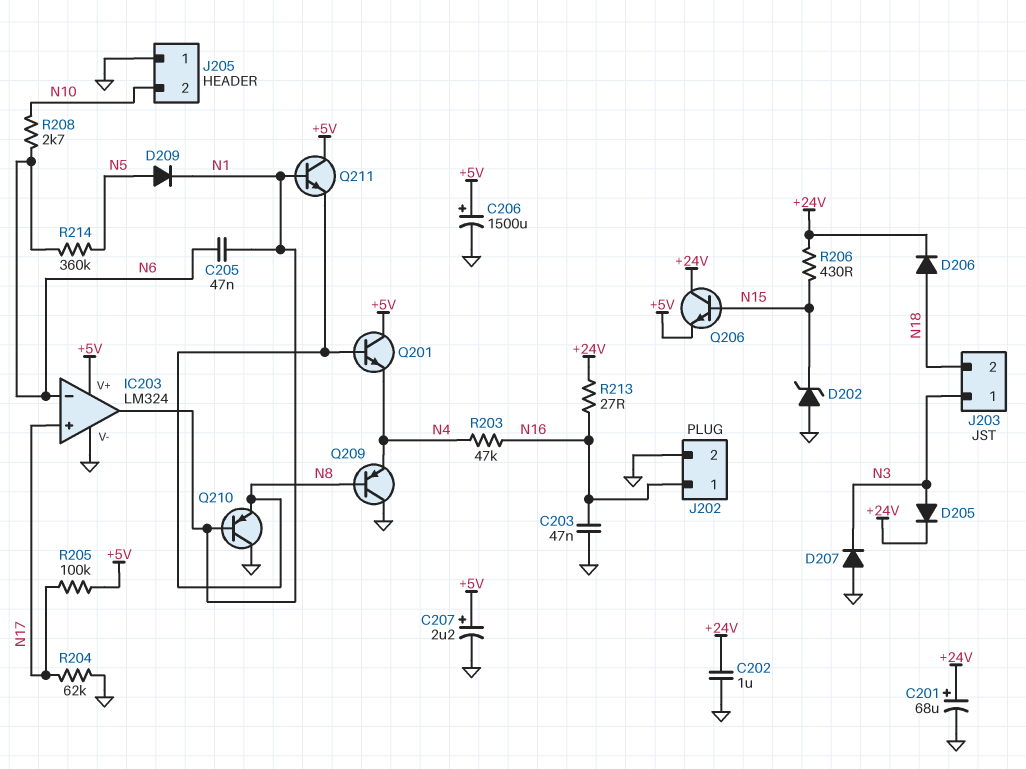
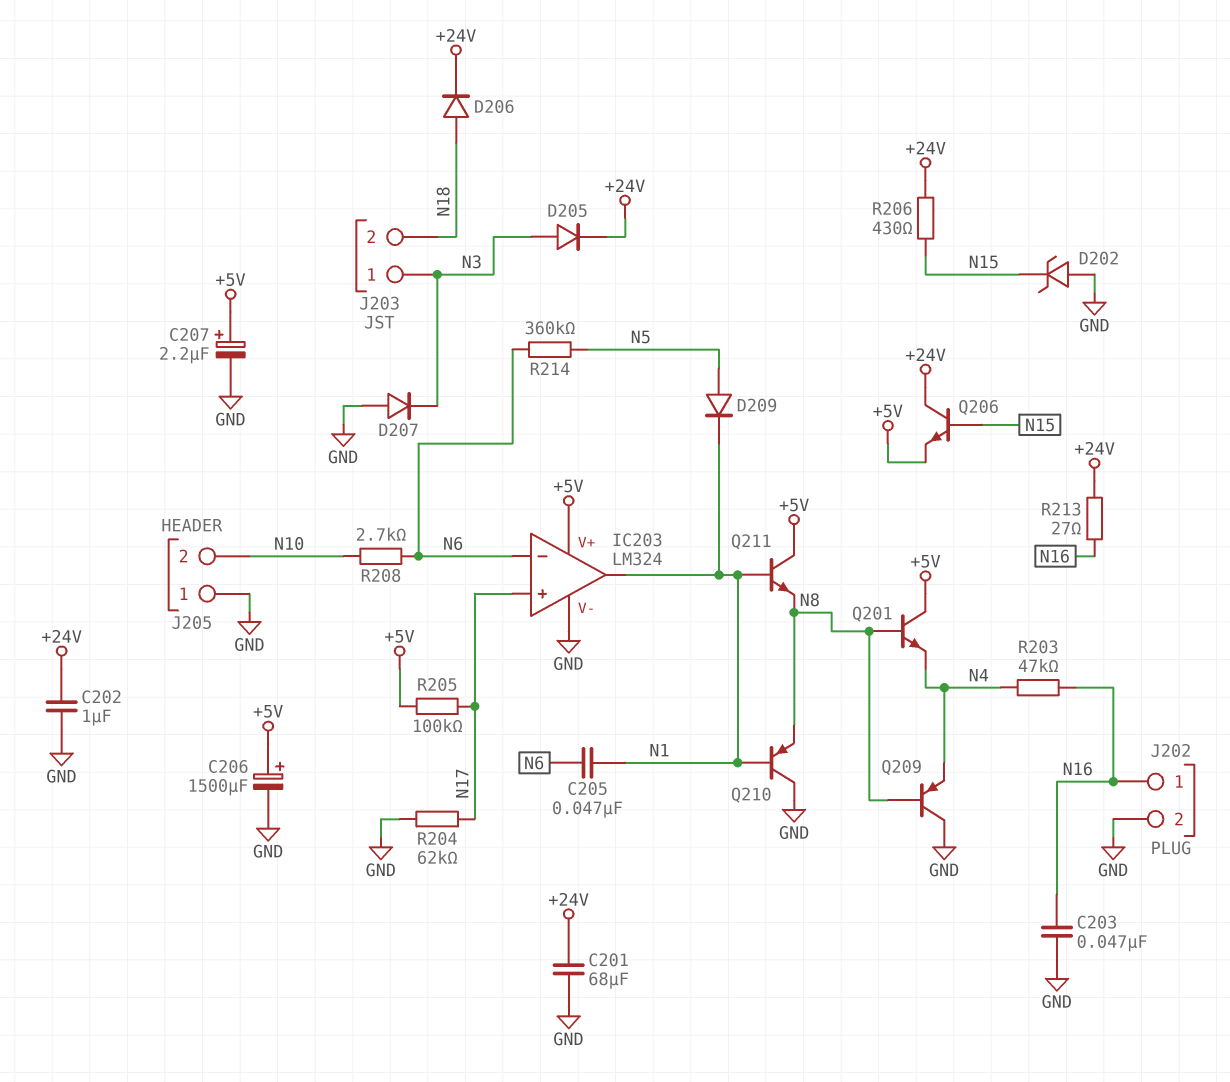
C201: 68uF (plus +24V, minus GND) -> 68uF (+24V, GND)

